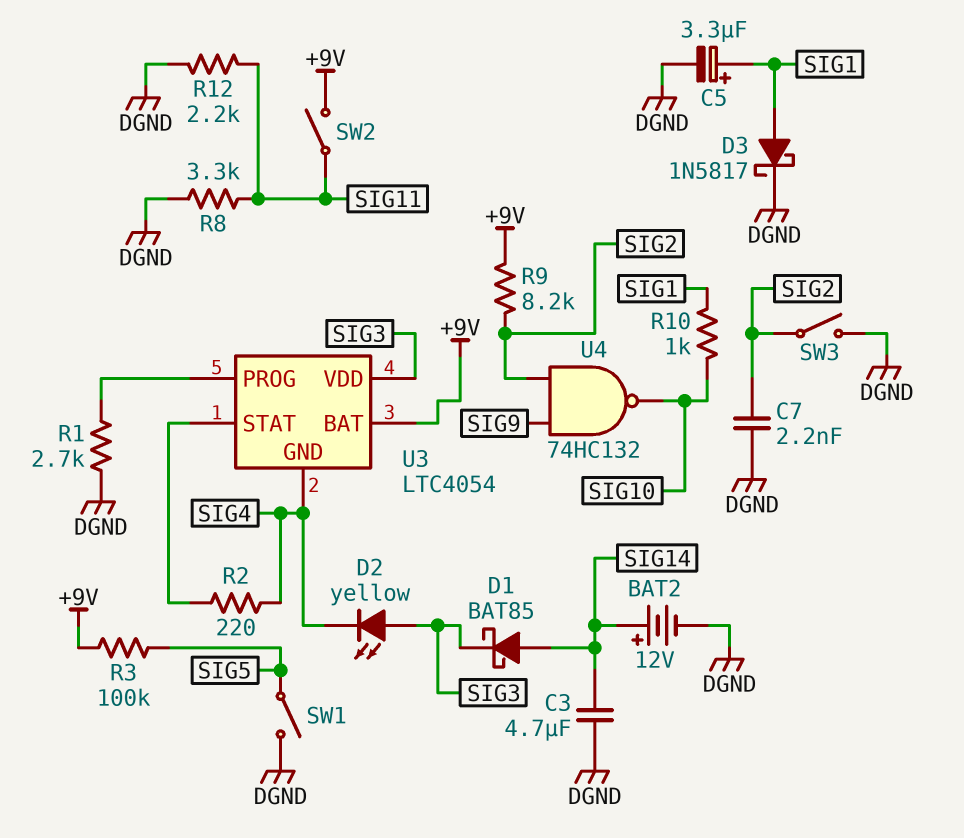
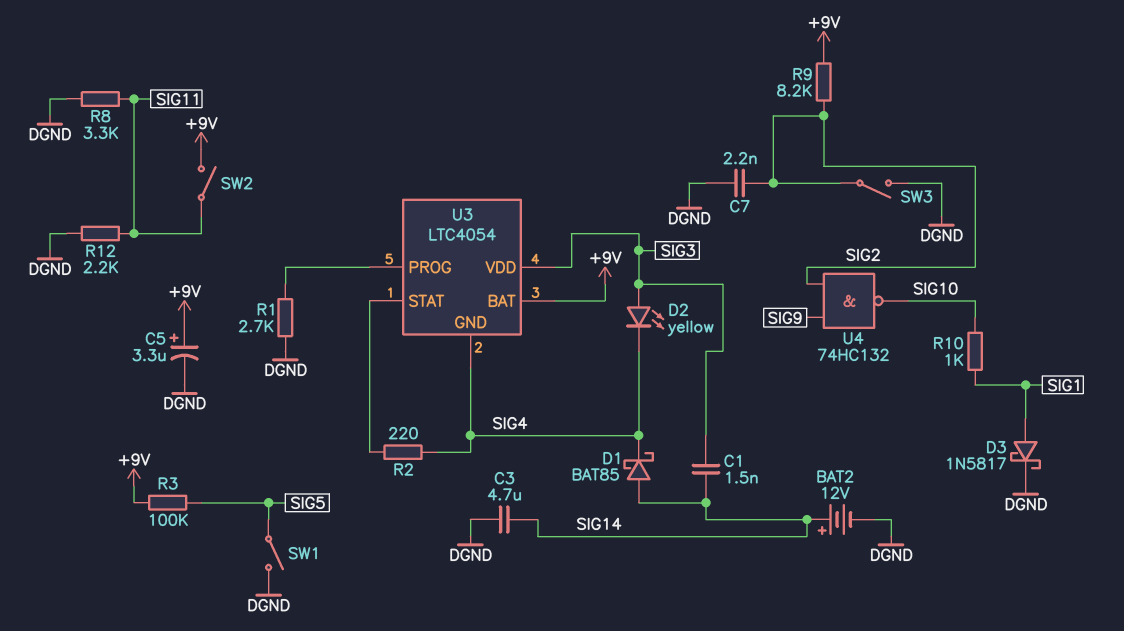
C1: none -> 1.5nF (SIG3, SIG14)
C5: 3.3uF (plus SIG1, minus DGND) -> 3.3uF (plus +9V, minus DGND)
D1: schottky BAT85 (A SIG14, K SIG3) -> schottky BAT85 (A SIG14, K SIG4)

